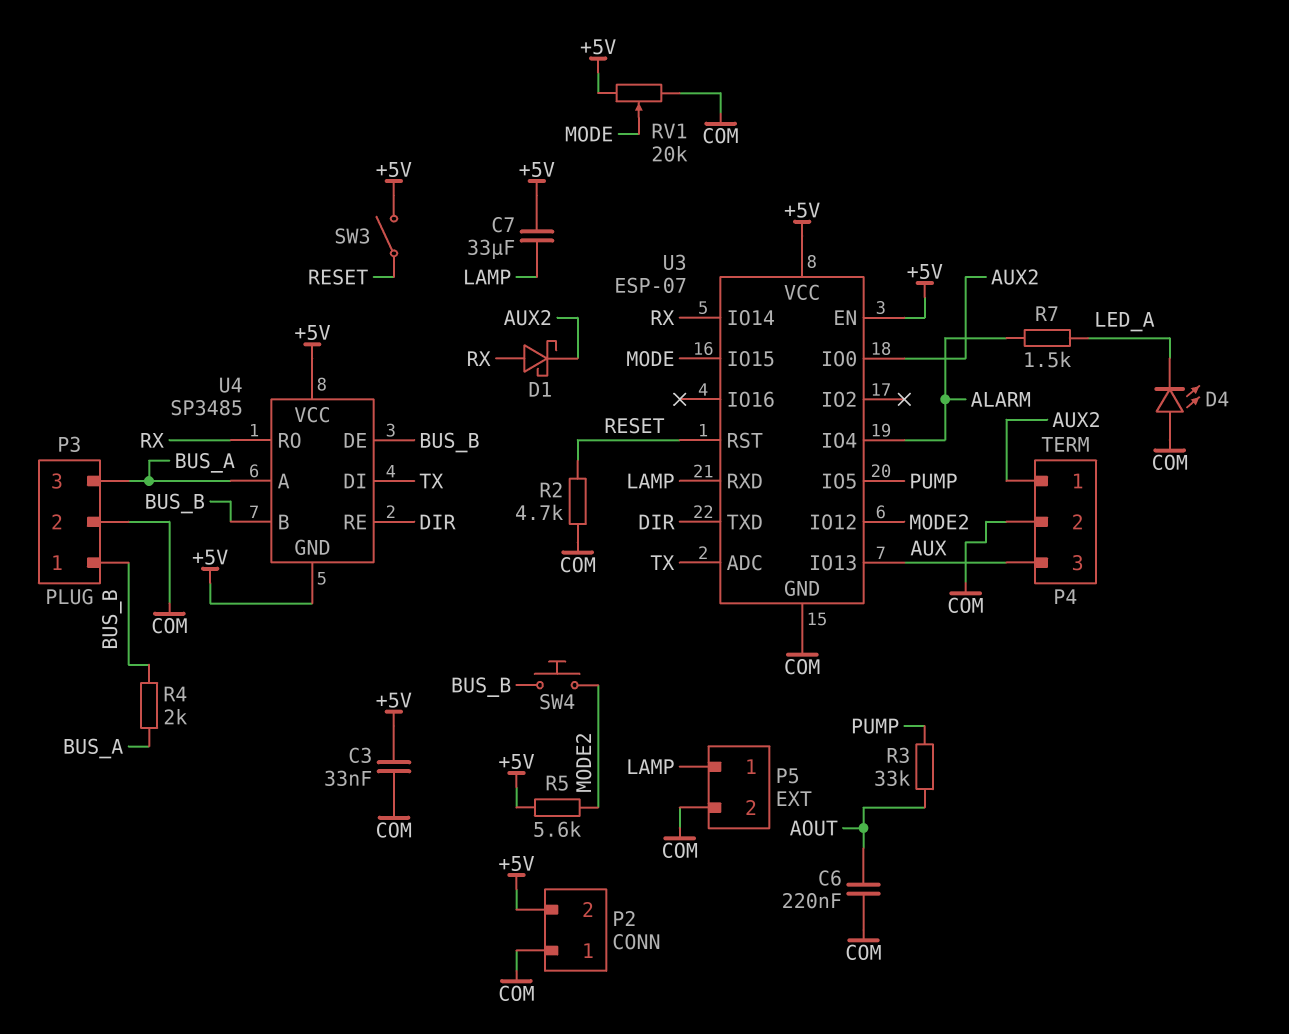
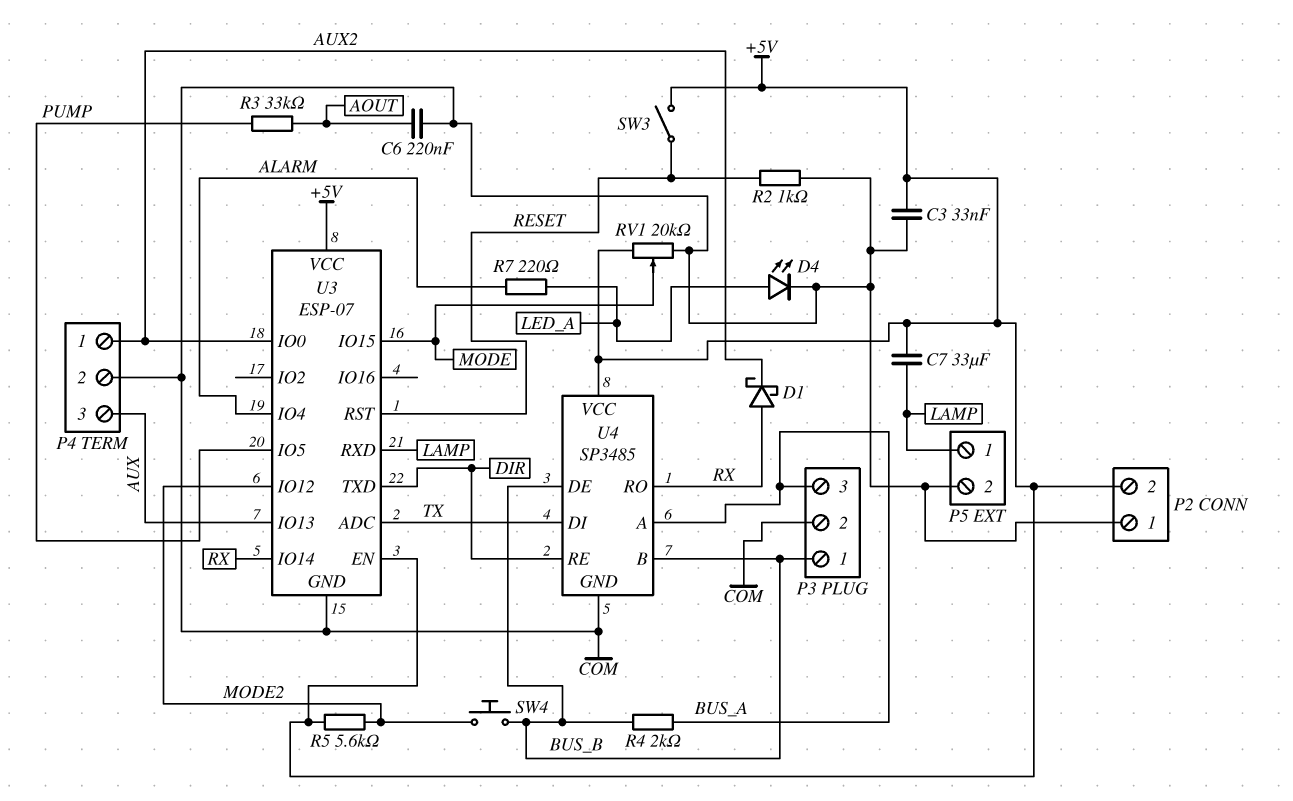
D4: LED (A COM, K LED_A) -> LED (A LED_A, K COM)
R2: 4.7k (COM, RESET) -> 1k (COM, RESET)
R7: 1.5k (ALARM, LED_A) -> 220 (ALARM, LED_A)
U4 pin GND: +5V -> COM

